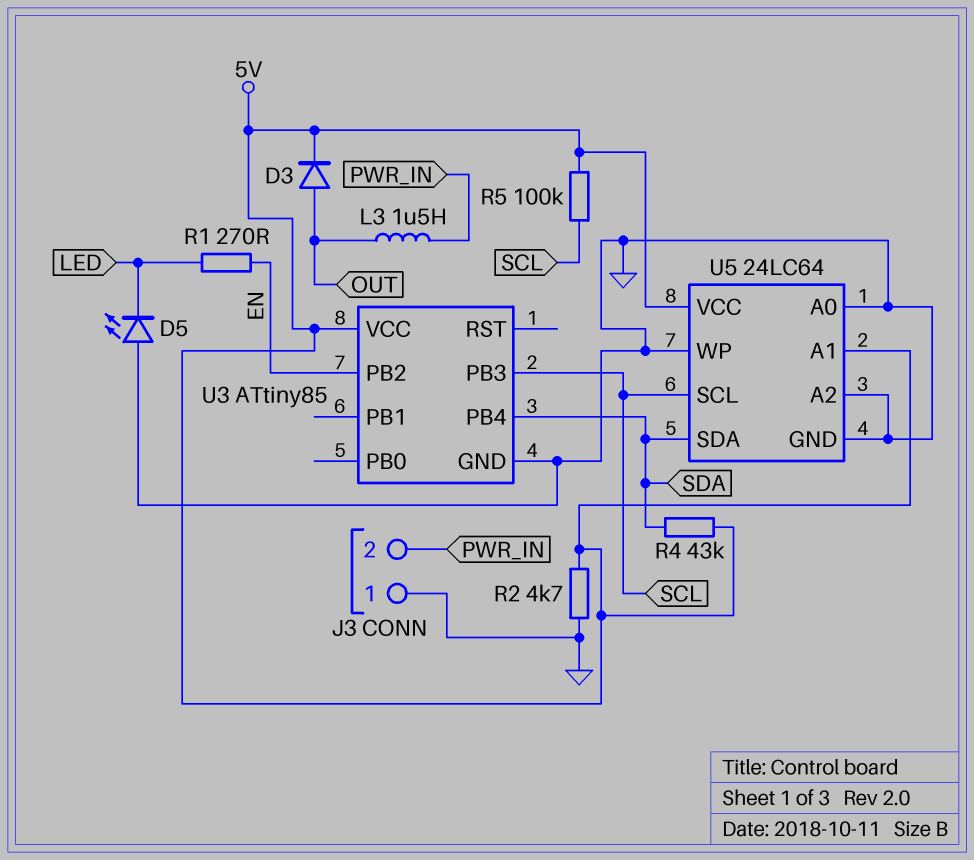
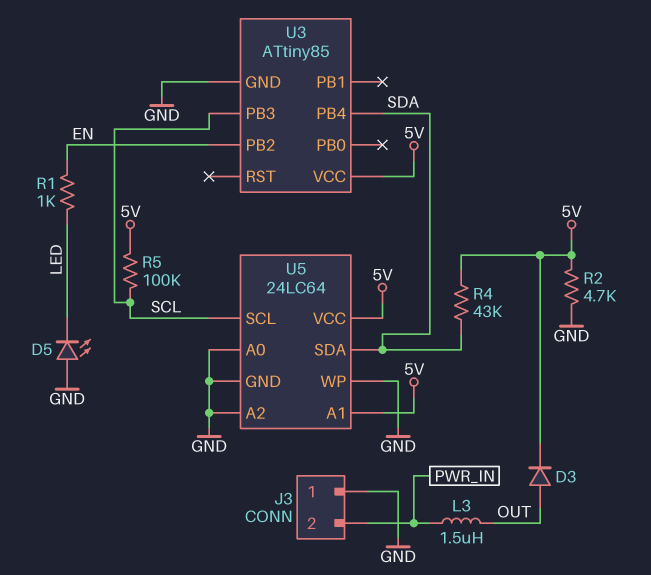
R1: 270 (EN, LED) -> 1k (EN, LED)

